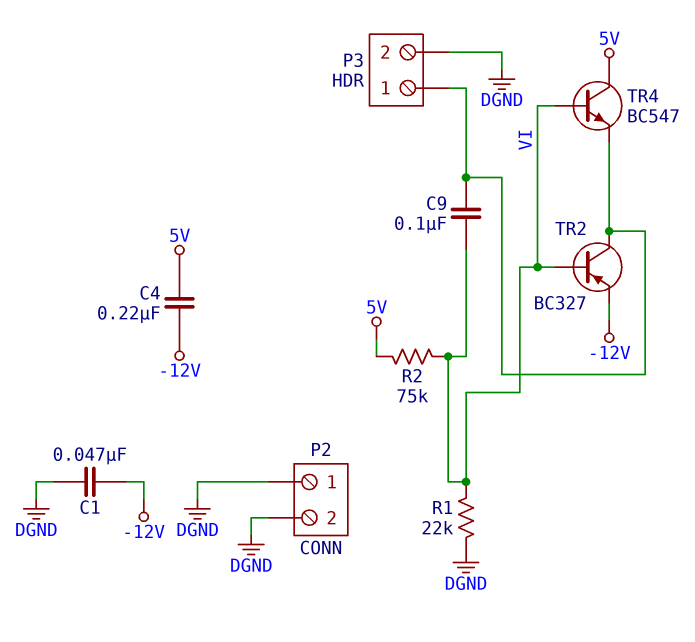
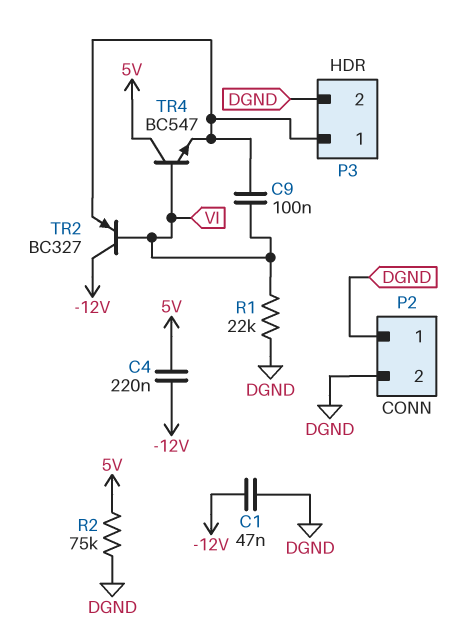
R2: 75k (5V, VI) -> 75k (5V, DGND)
TR2: PNP BC327 (B VI, C P3/1, E -12V) -> PNP BC327 (B VI, C -12V, E P3/1)

